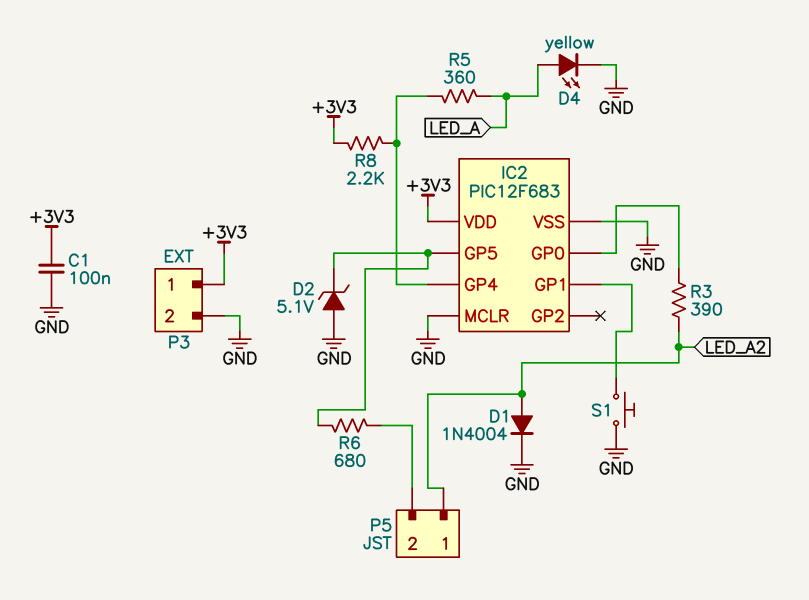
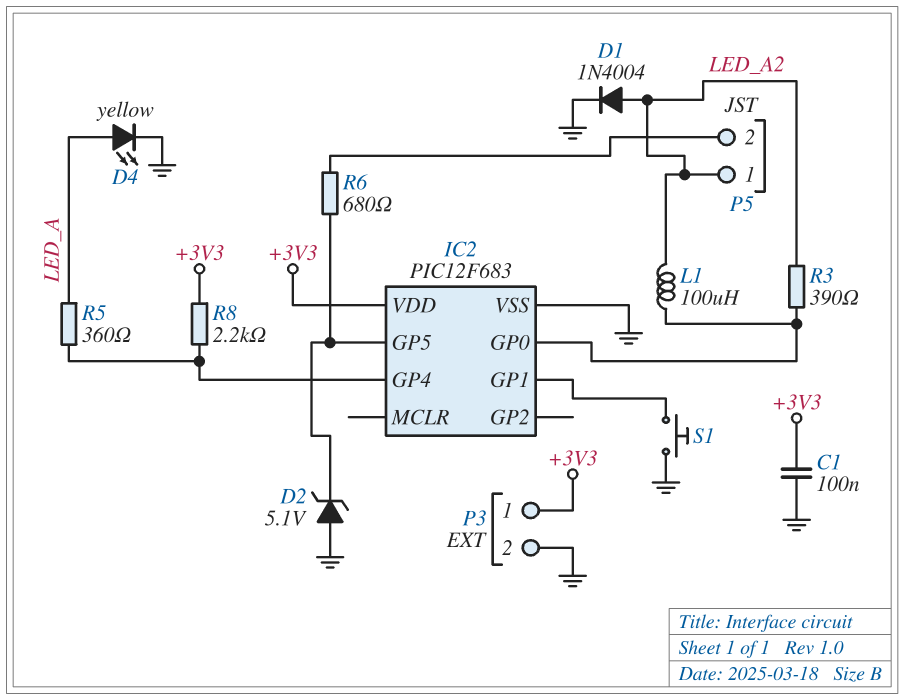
IC2 pin MCLR: GND -> none
L1: none -> 100uH (IC2/GP0, LED_A2)

